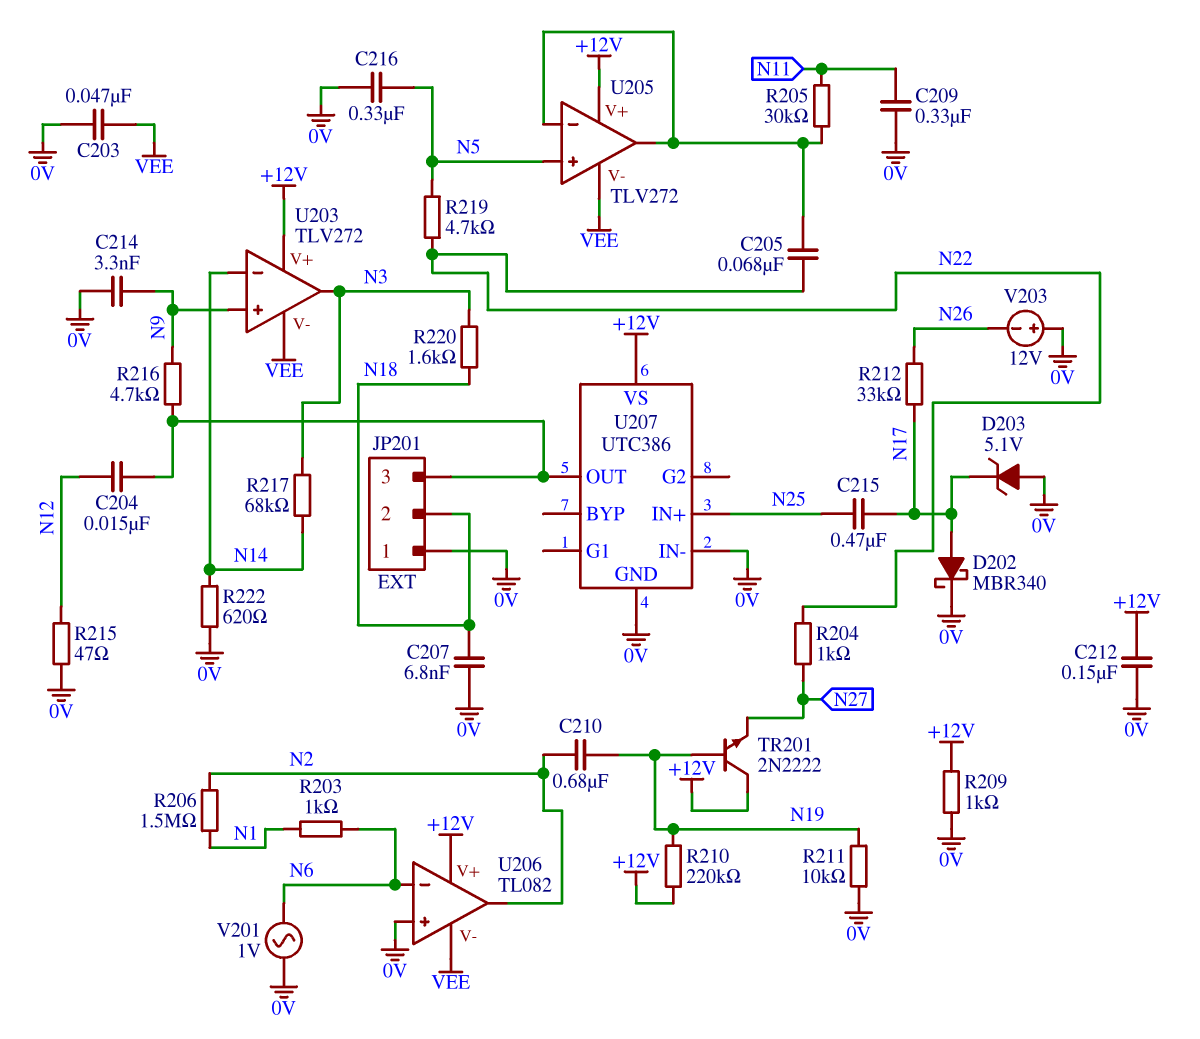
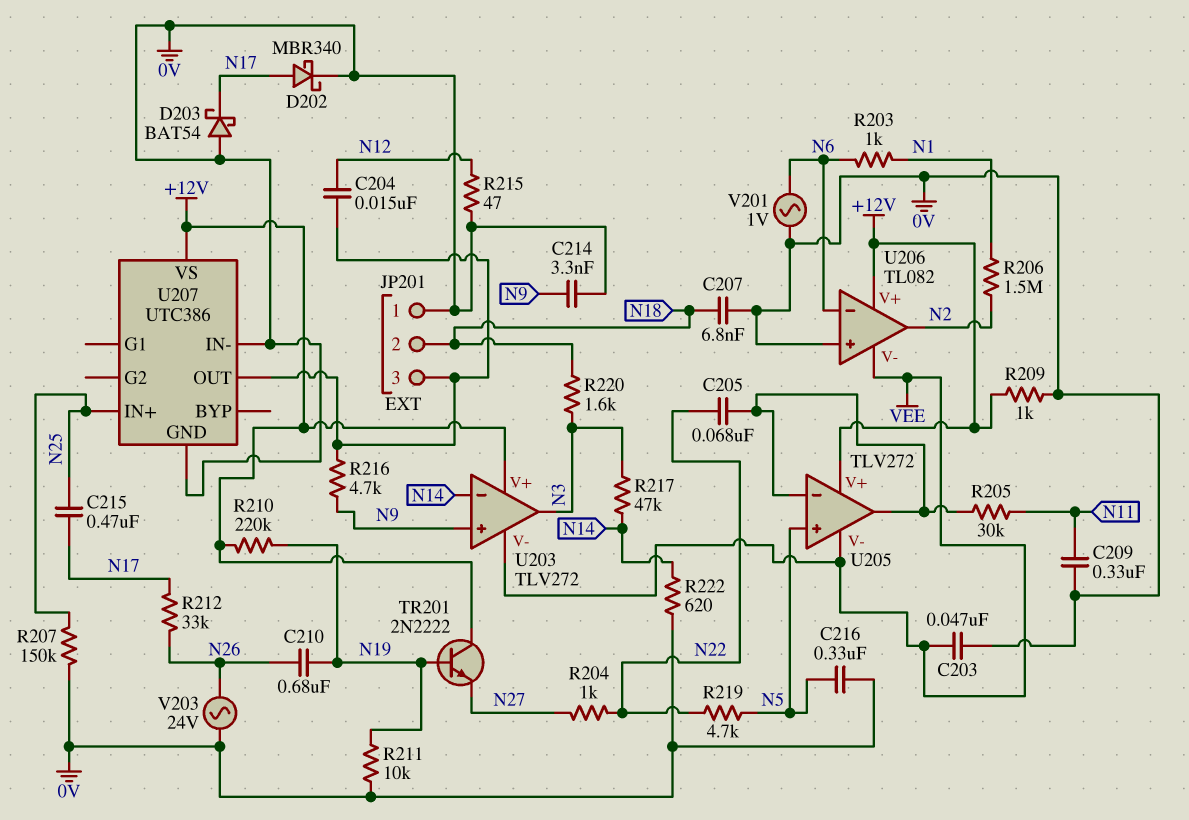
C210: 680nF (N2, N19) -> 680nF (N19, N26)
C212: 150nF (+12V, 0V) -> none
D203: zener 5.1V (A 0V, K N17) -> schottky BAT54 (A 0V, K N17)
R207: none -> 150k (0V, N25)
R217: 68k (N3, N14) -> 47k (N3, N14)
V203: 12V (plus 0V, minus N26) -> AC 24V (0V, N26)

